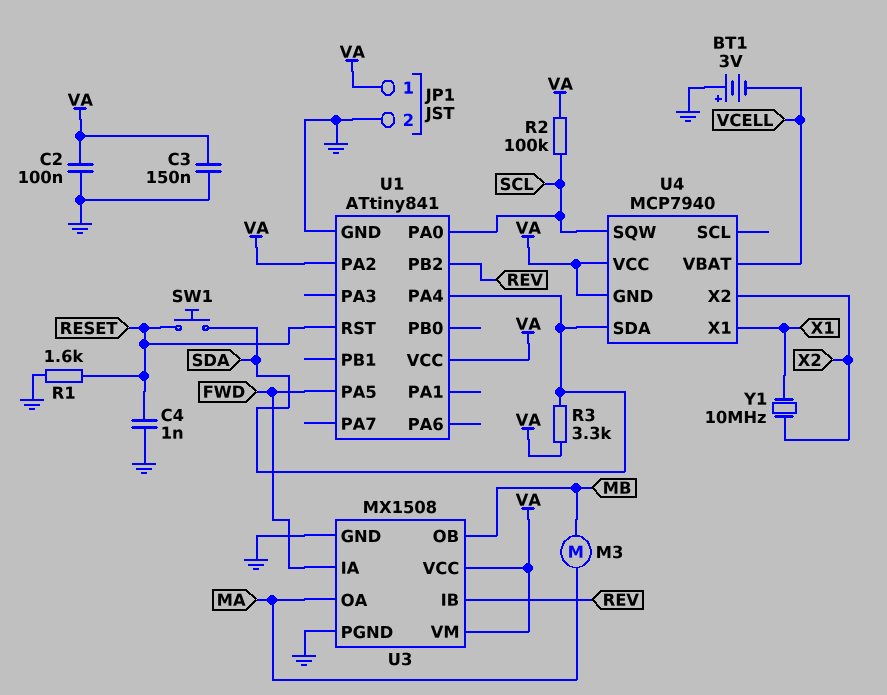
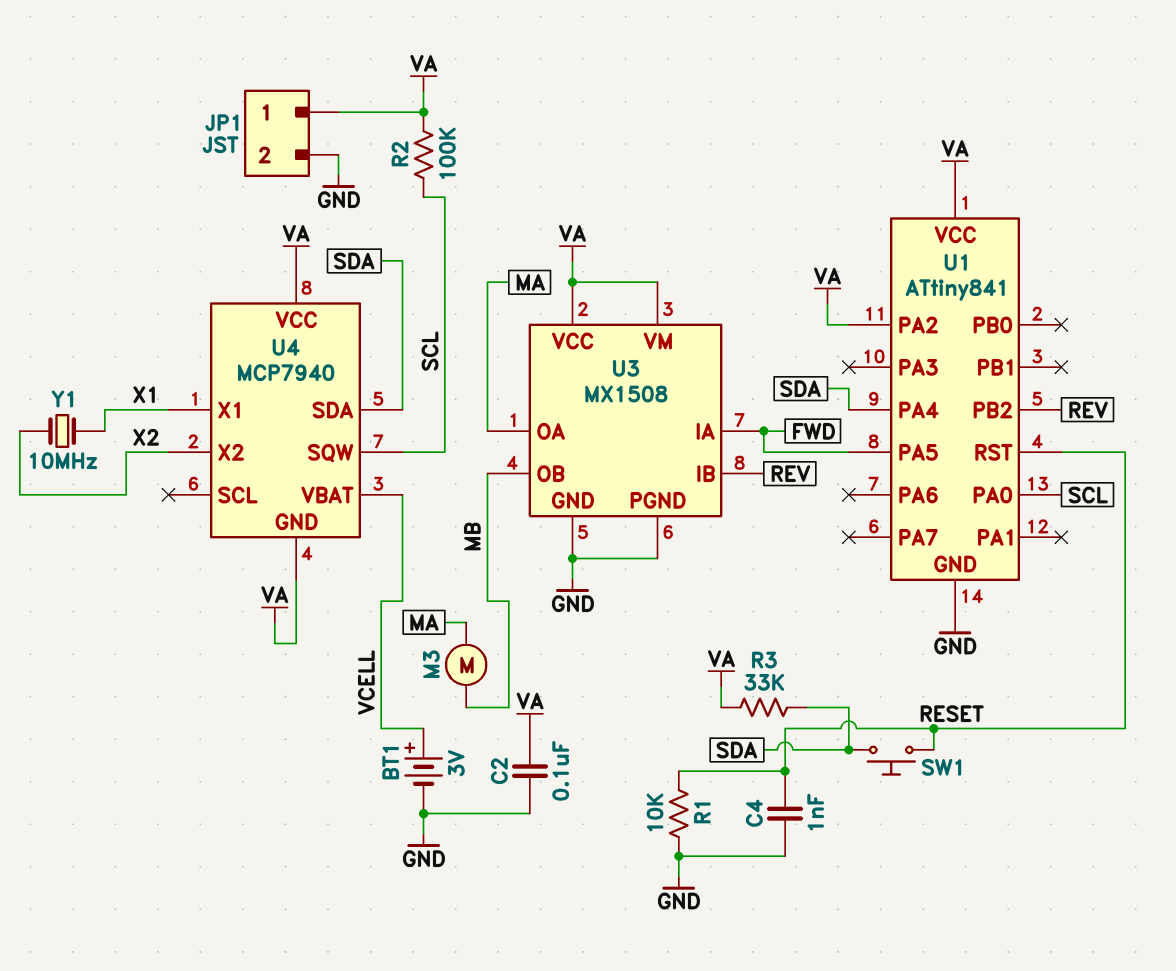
BT1: 3V (plus GND, minus VCELL) -> 3V (plus VCELL, minus GND)
C3: 150nF (GND, VA) -> none
R1: 1.6k (GND, RESET) -> 10k (GND, RESET)
R3: 3.3k (SDA, VA) -> 33k (SDA, VA)

